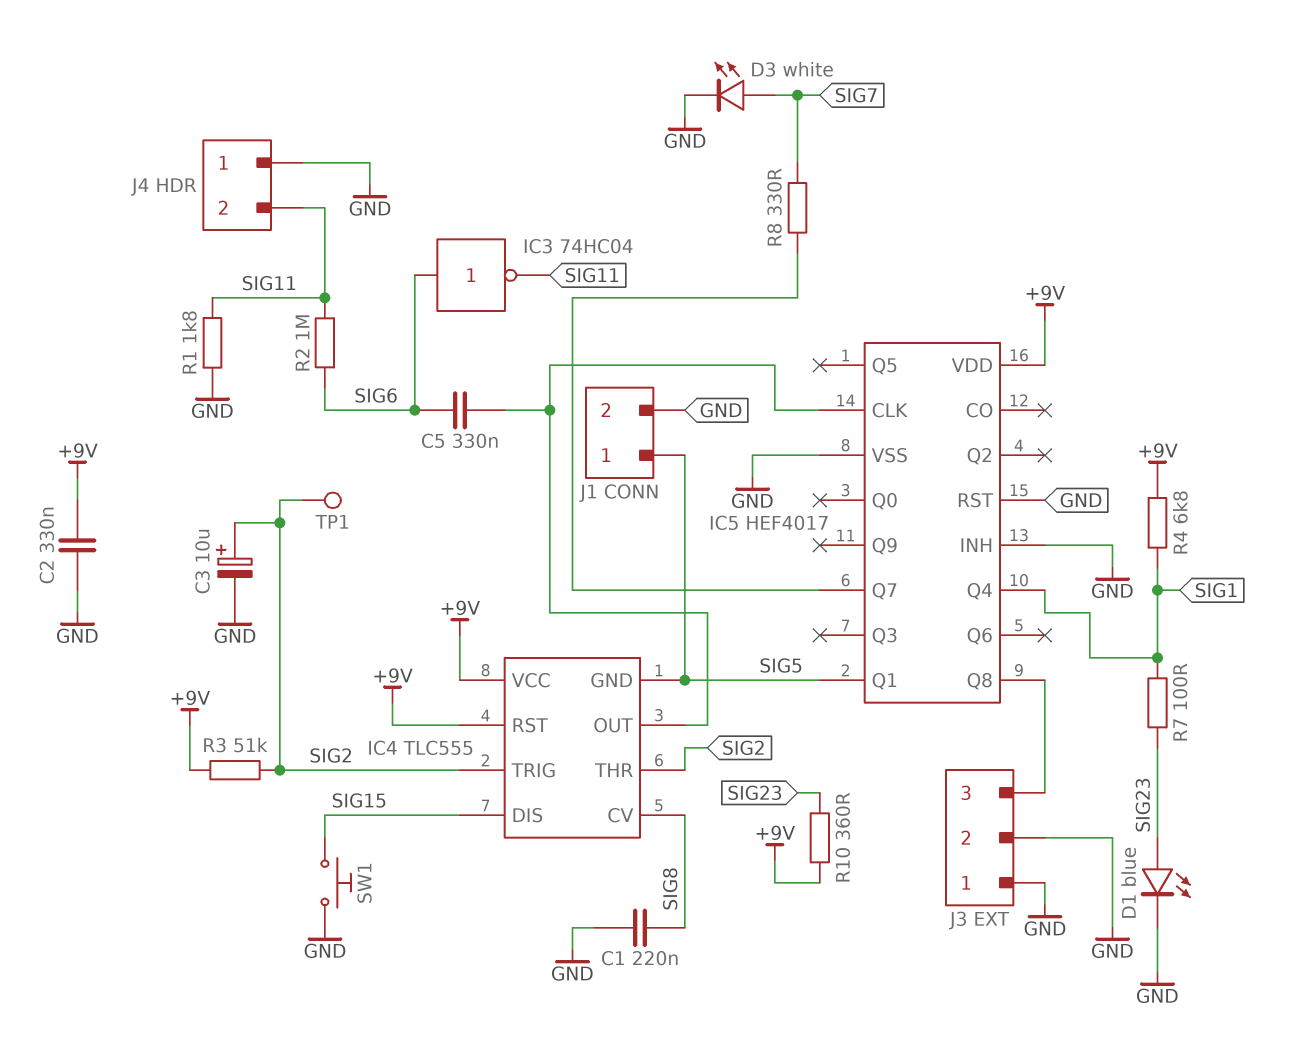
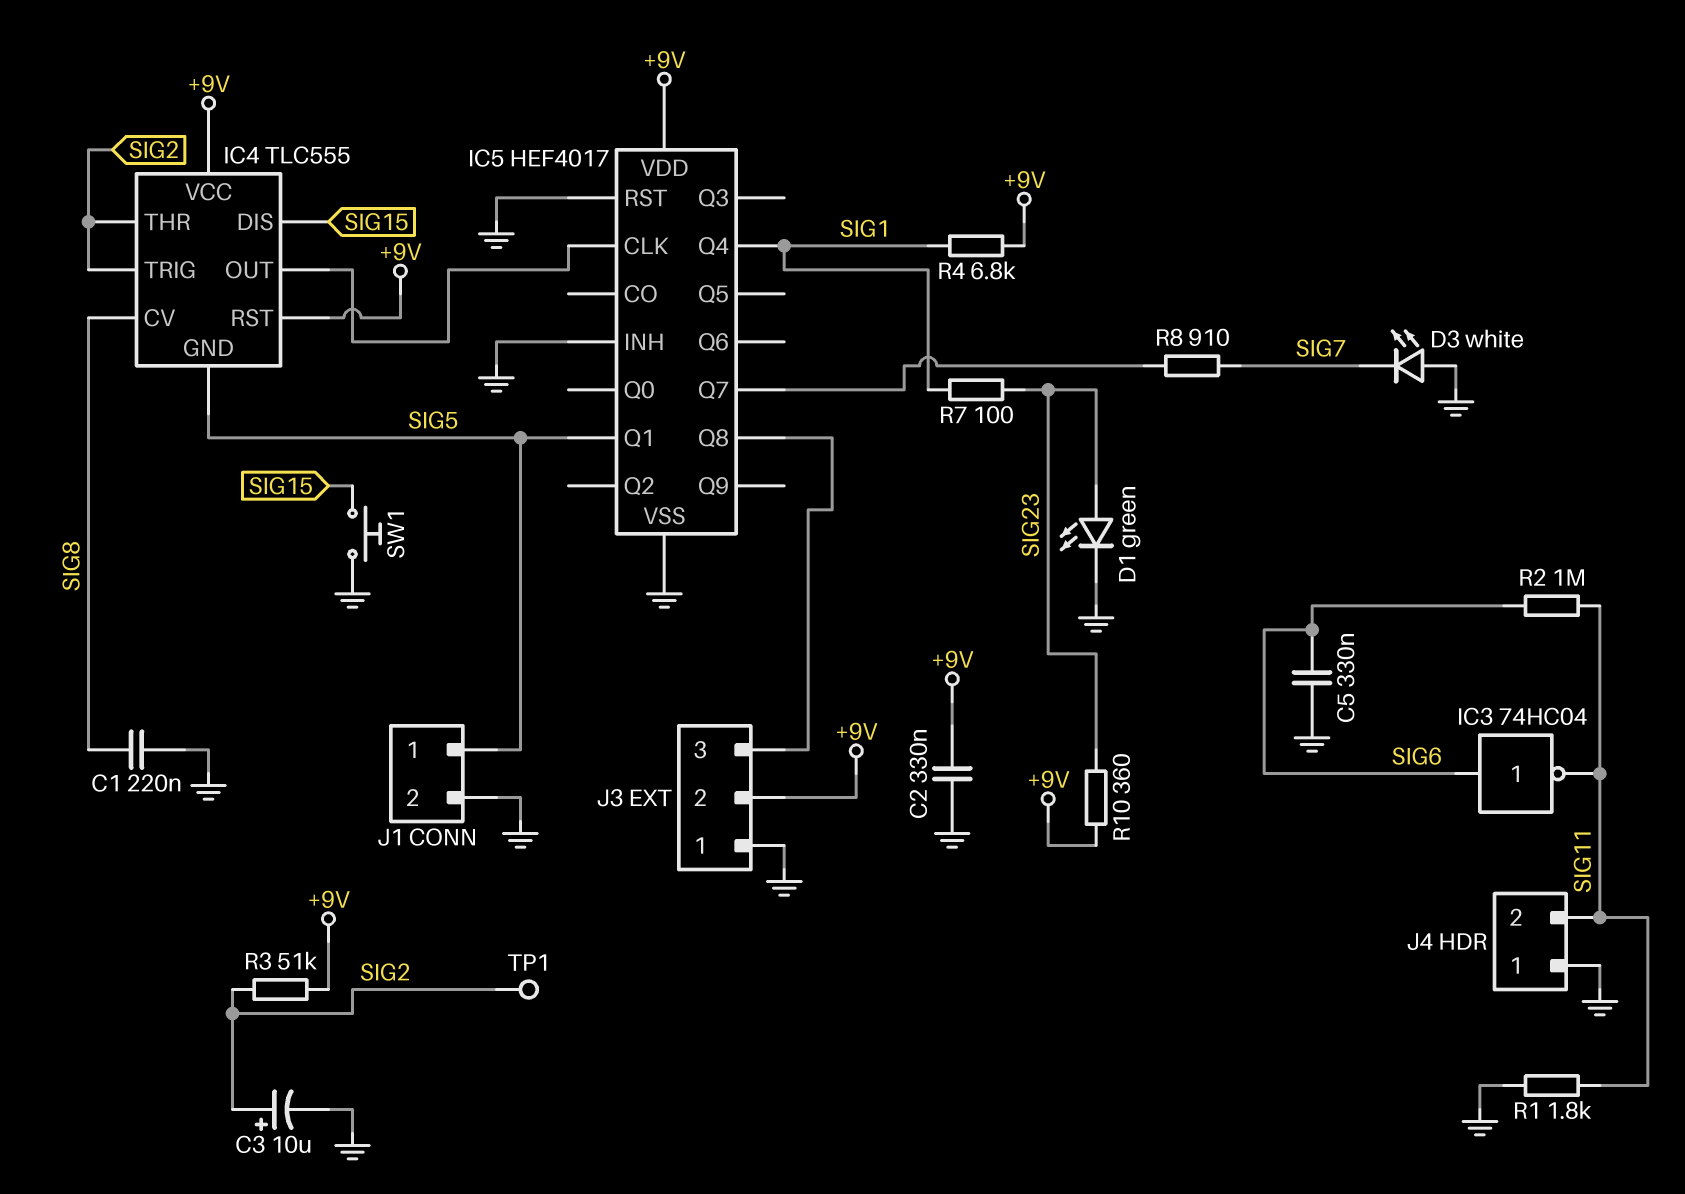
C5: 330nF (IC4/OUT, SIG6) -> 330nF (GND, SIG6)
D1: LED blue (A SIG23, K GND) -> LED green (A SIG23, K GND)
D3: LED white (A SIG7, K GND) -> LED white (A GND, K SIG7)
J3 pin 2: GND -> +9V
R8: 330 (IC5/Q7, SIG7) -> 910 (IC5/Q7, SIG7)

